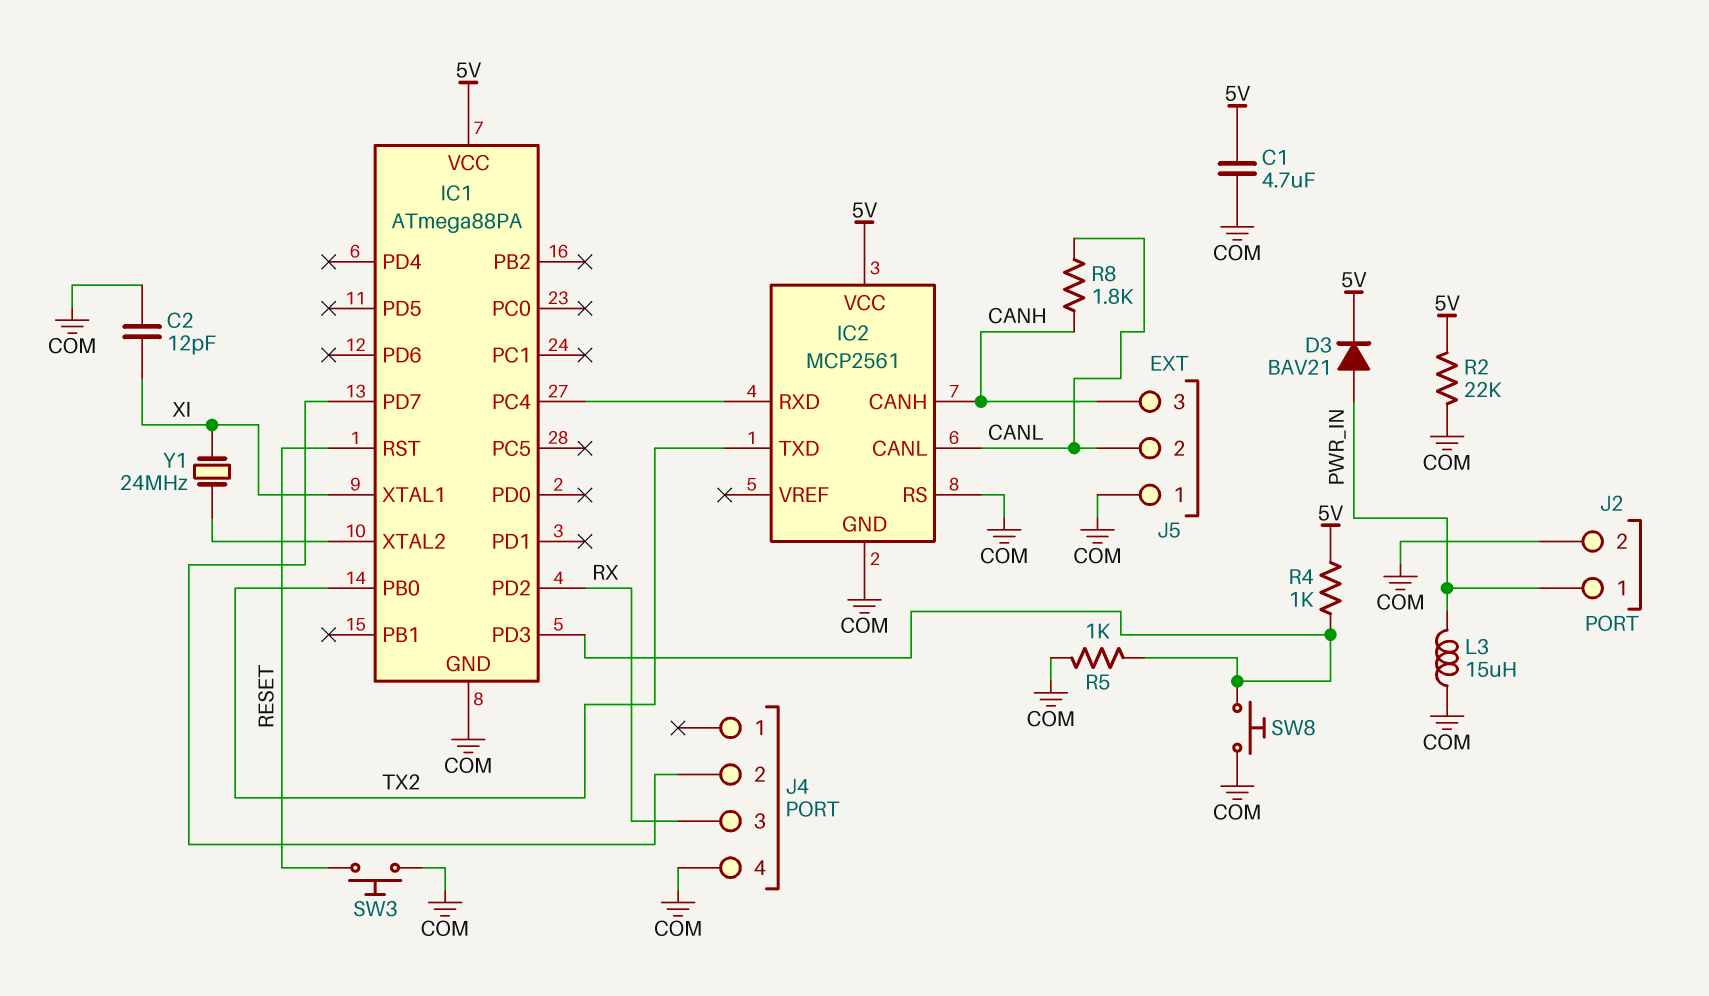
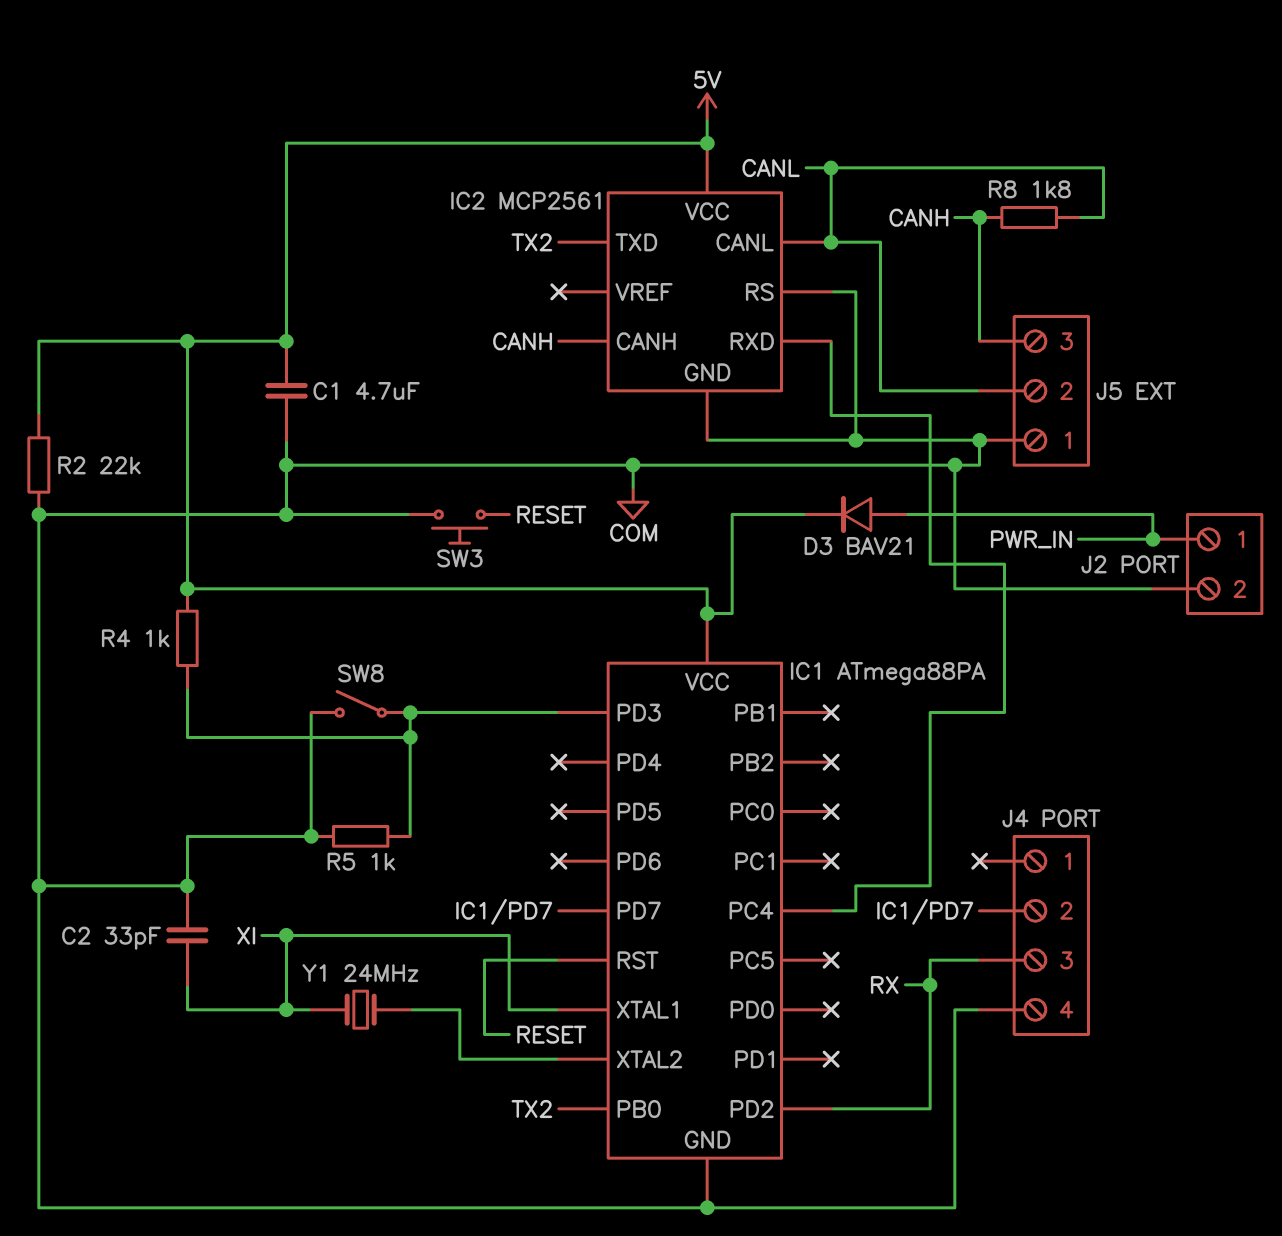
C2: 12pF (COM, XI) -> 33pF (COM, XI)
L3: 15uH (COM, PWR_IN) -> none
SW8: button (COM, IC1/PD3) -> switch (COM, IC1/PD3)

